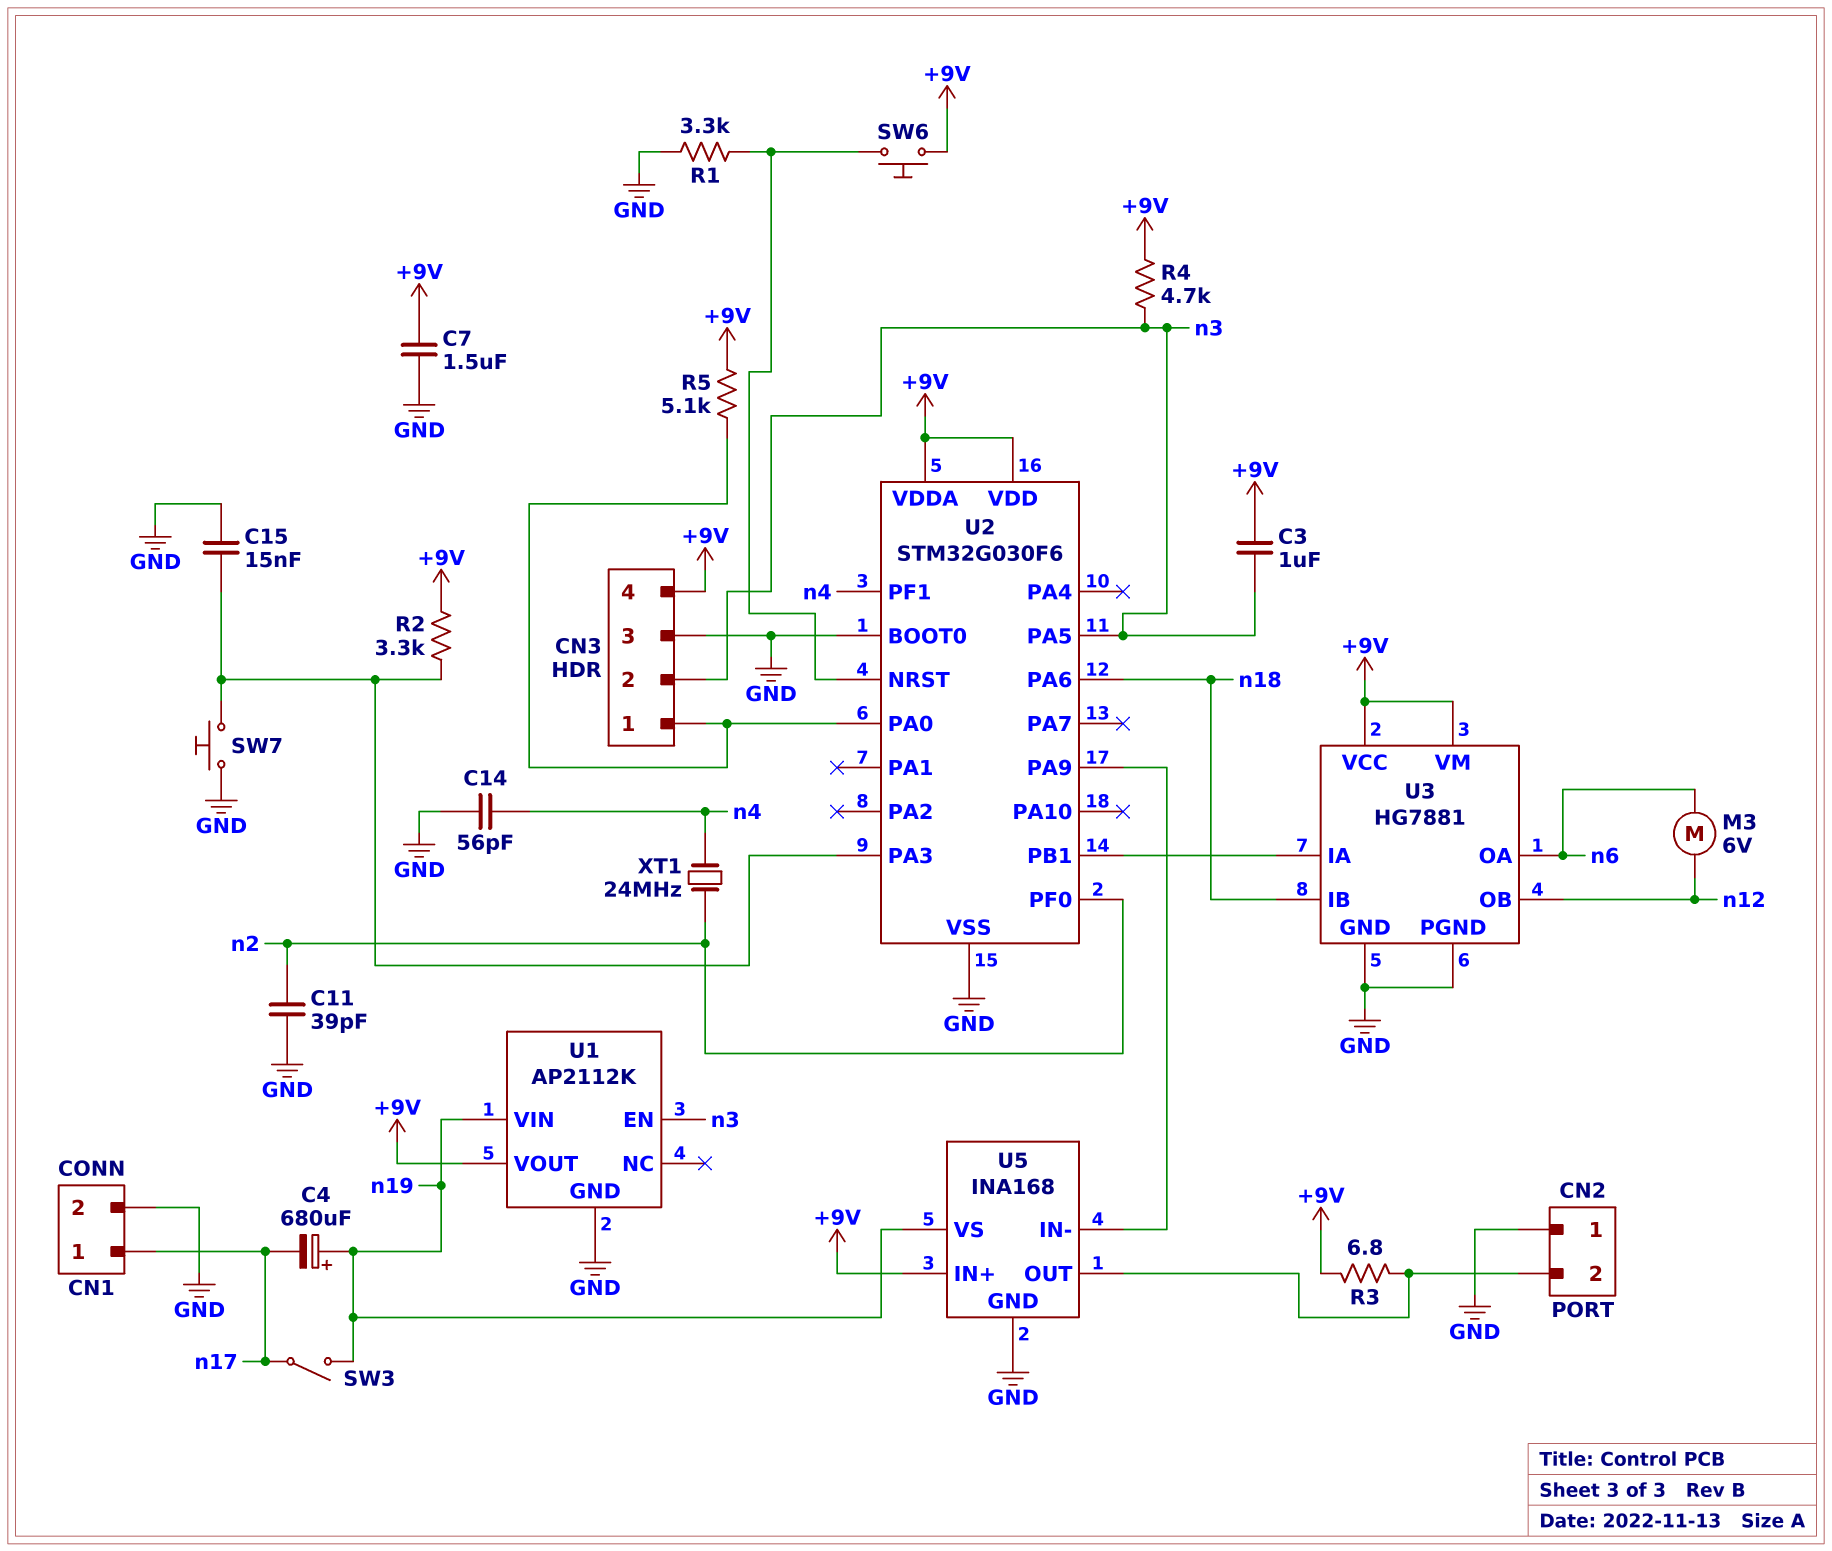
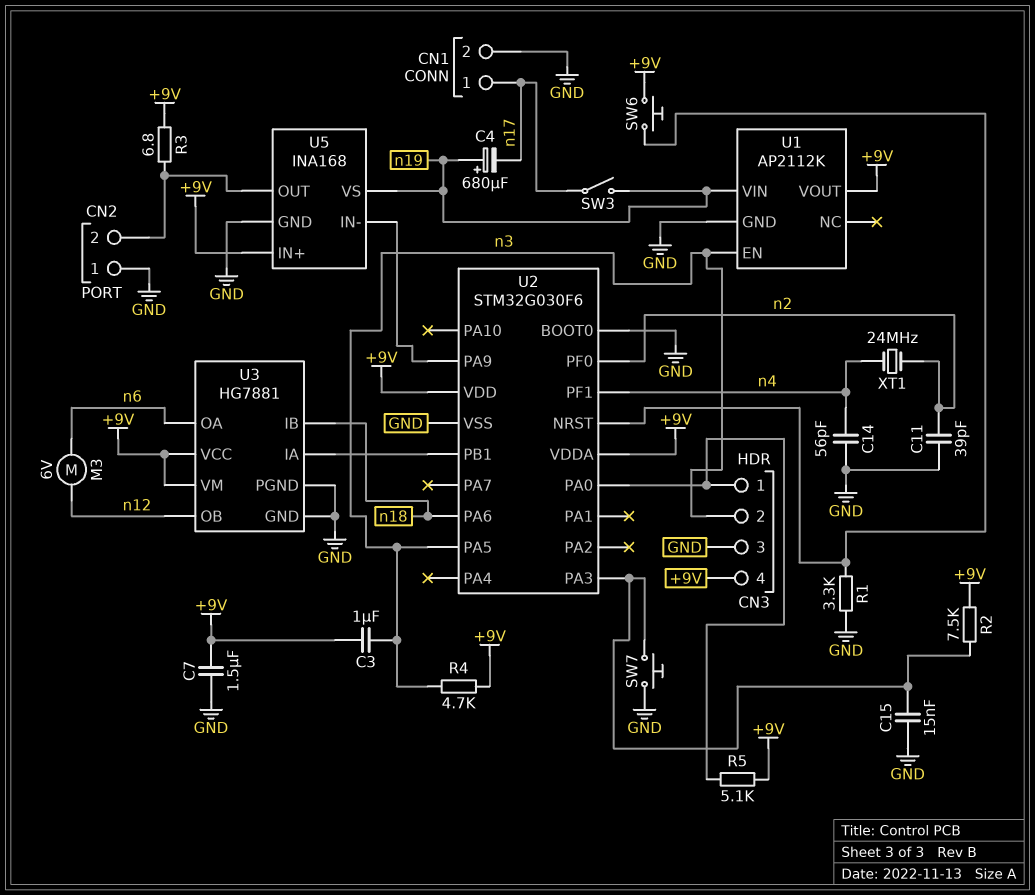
R2: 3.3k (+9V, U2/PA3) -> 7.5k (+9V, U2/PA3)

